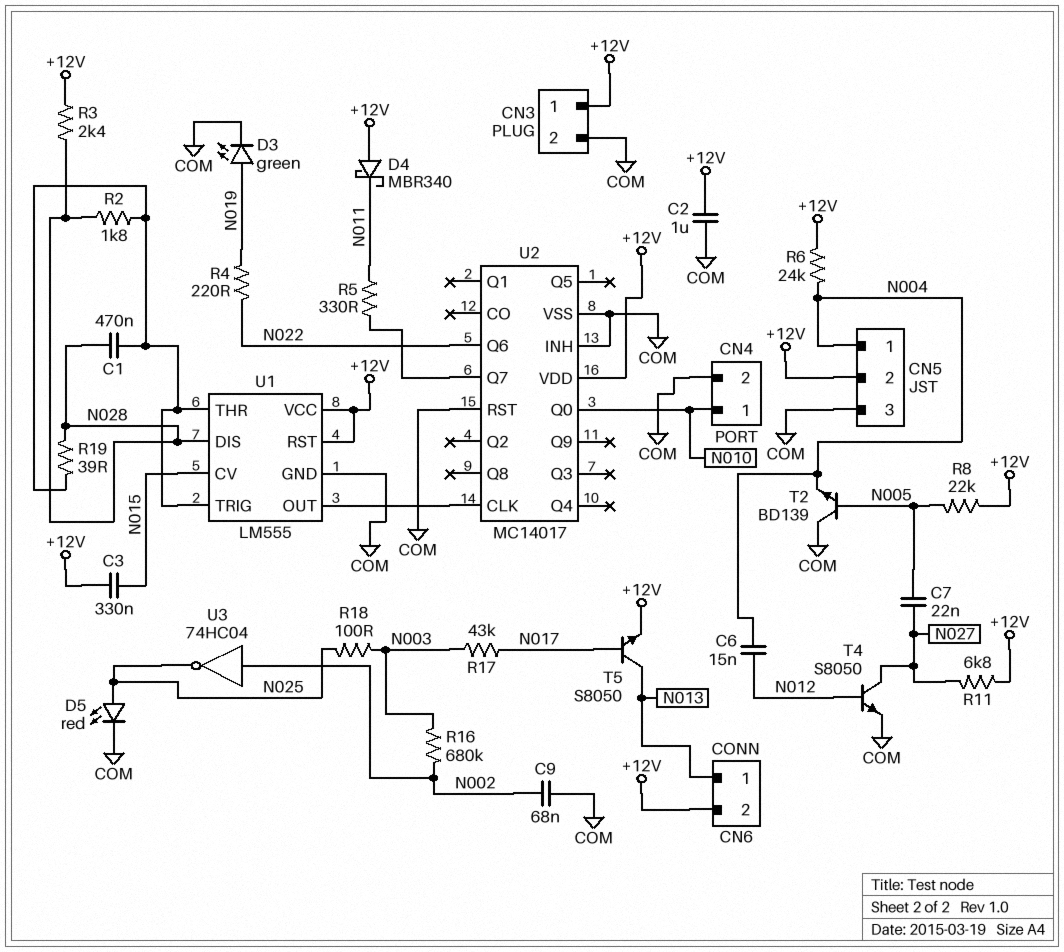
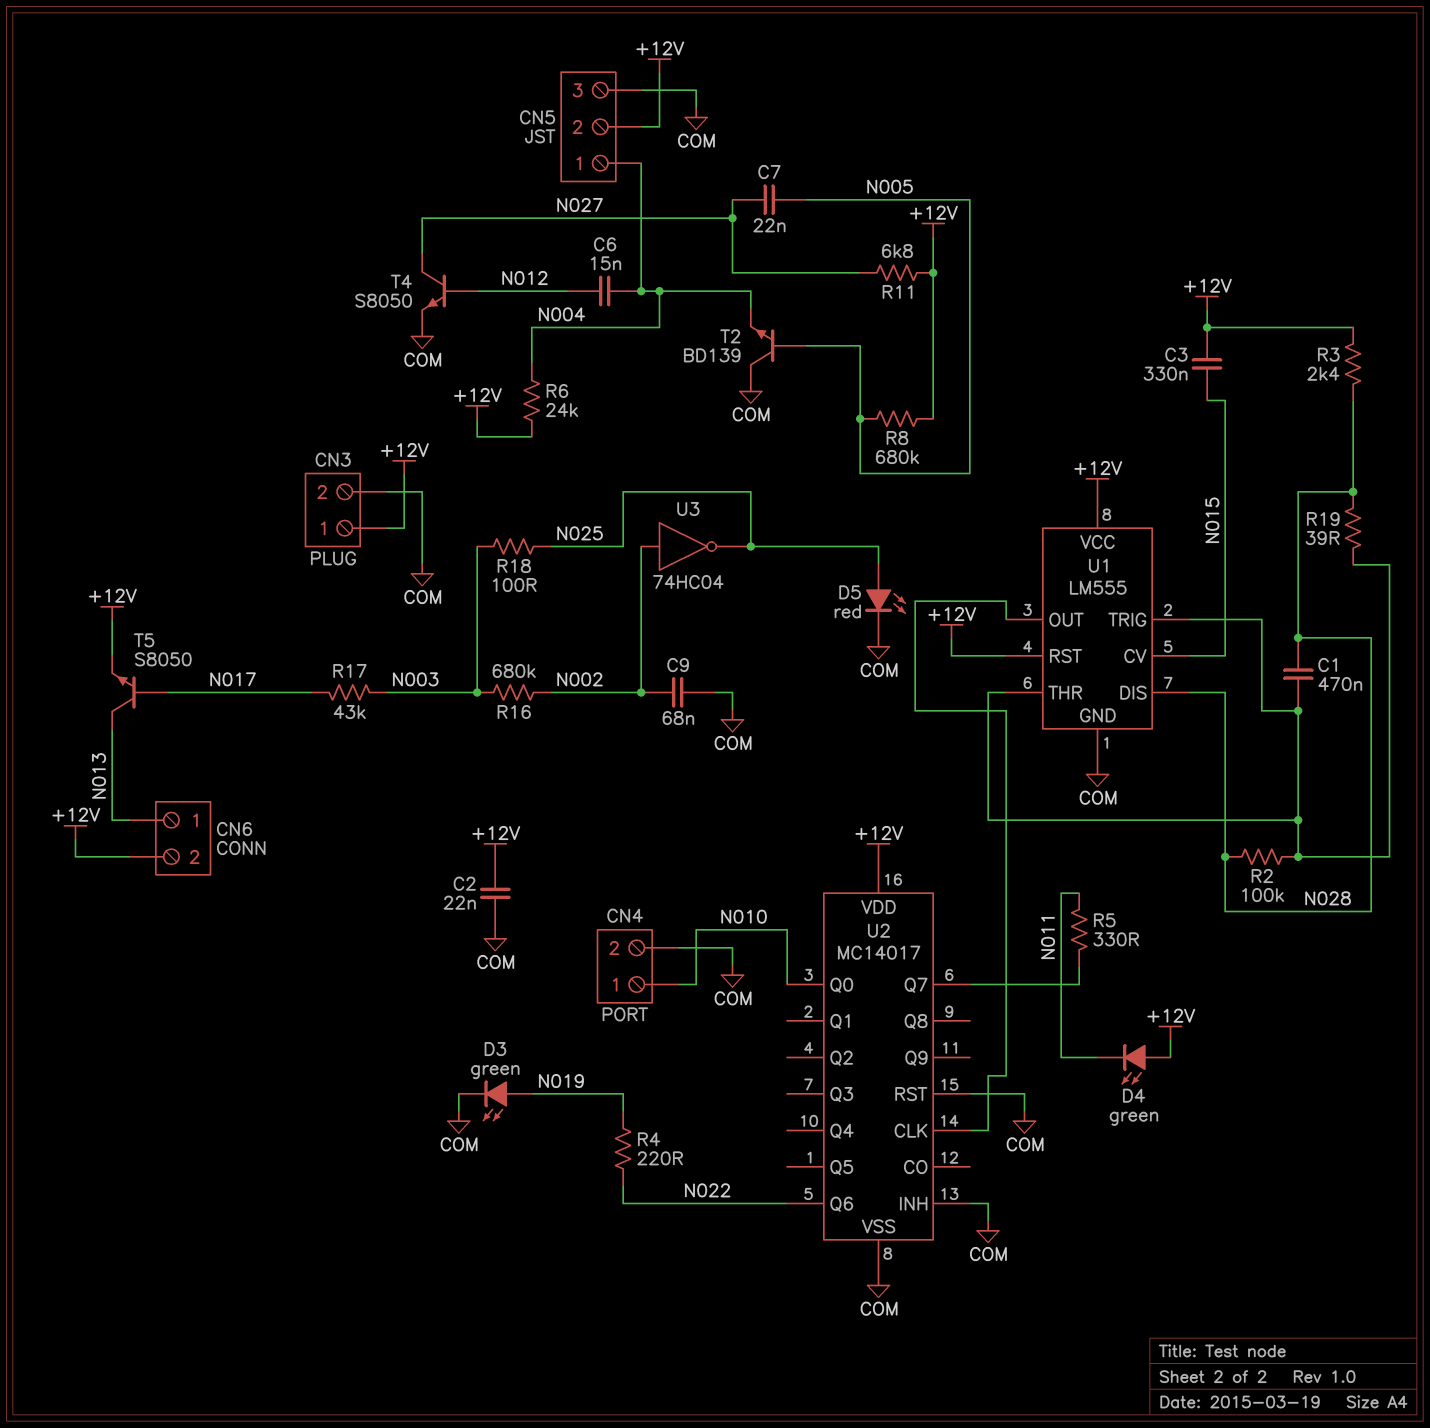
C2: 1uF (+12V, COM) -> 22nF (+12V, COM)
D4: schottky MBR340 (A +12V, K N011) -> LED green (A +12V, K N011)
R2: 1.8k (N028, U1/THR) -> 100k (N028, U1/THR)
R8: 22k (+12V, N005) -> 680k (+12V, N005)

